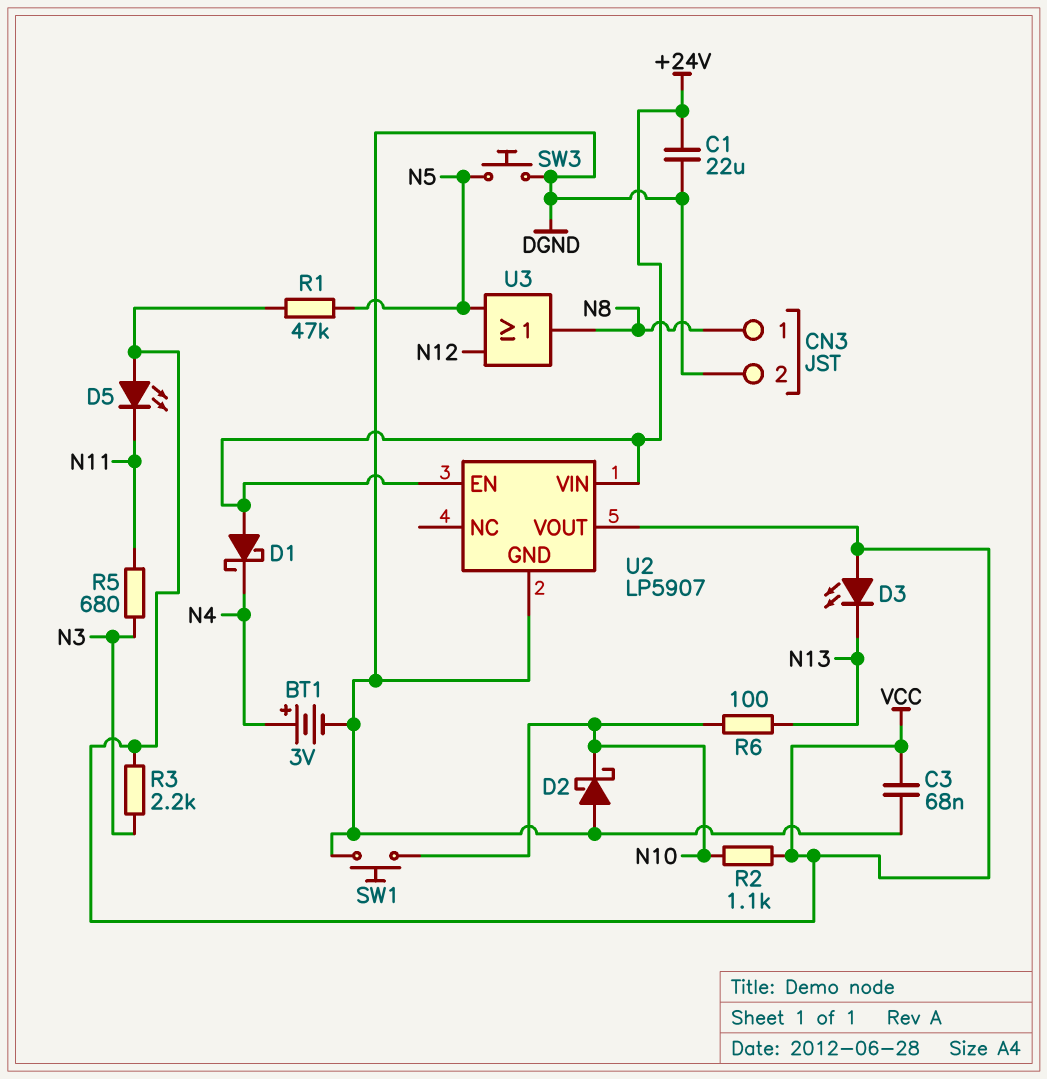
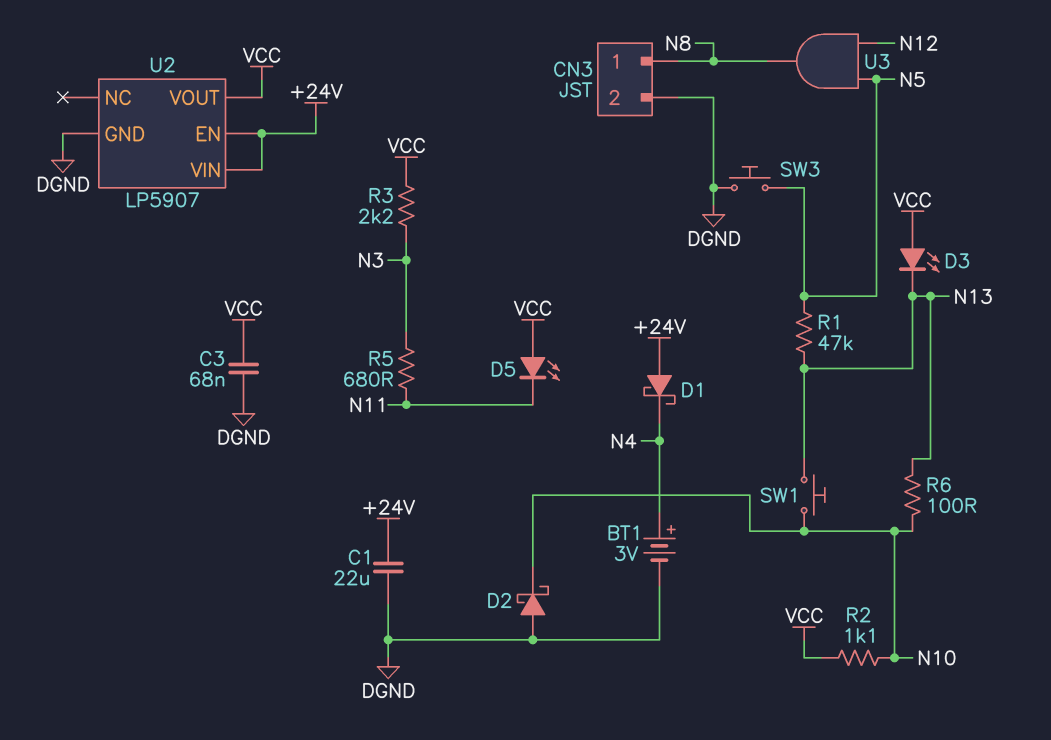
R1: 47k (N5, VCC) -> 47k (N5, N13)
SW1: button (DGND, N10) -> button (N10, N13)
U3: OR (in N5, in N12, out N8) -> AND (in N5, in N12, out N8)

